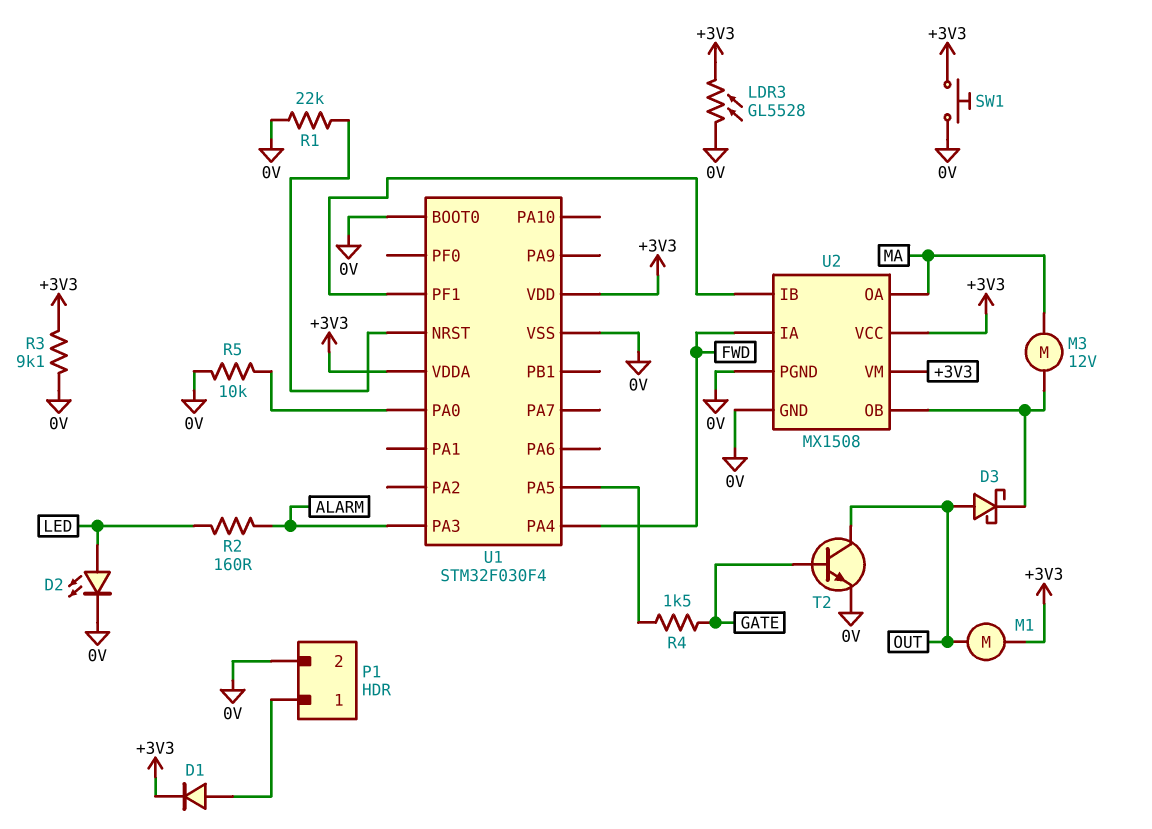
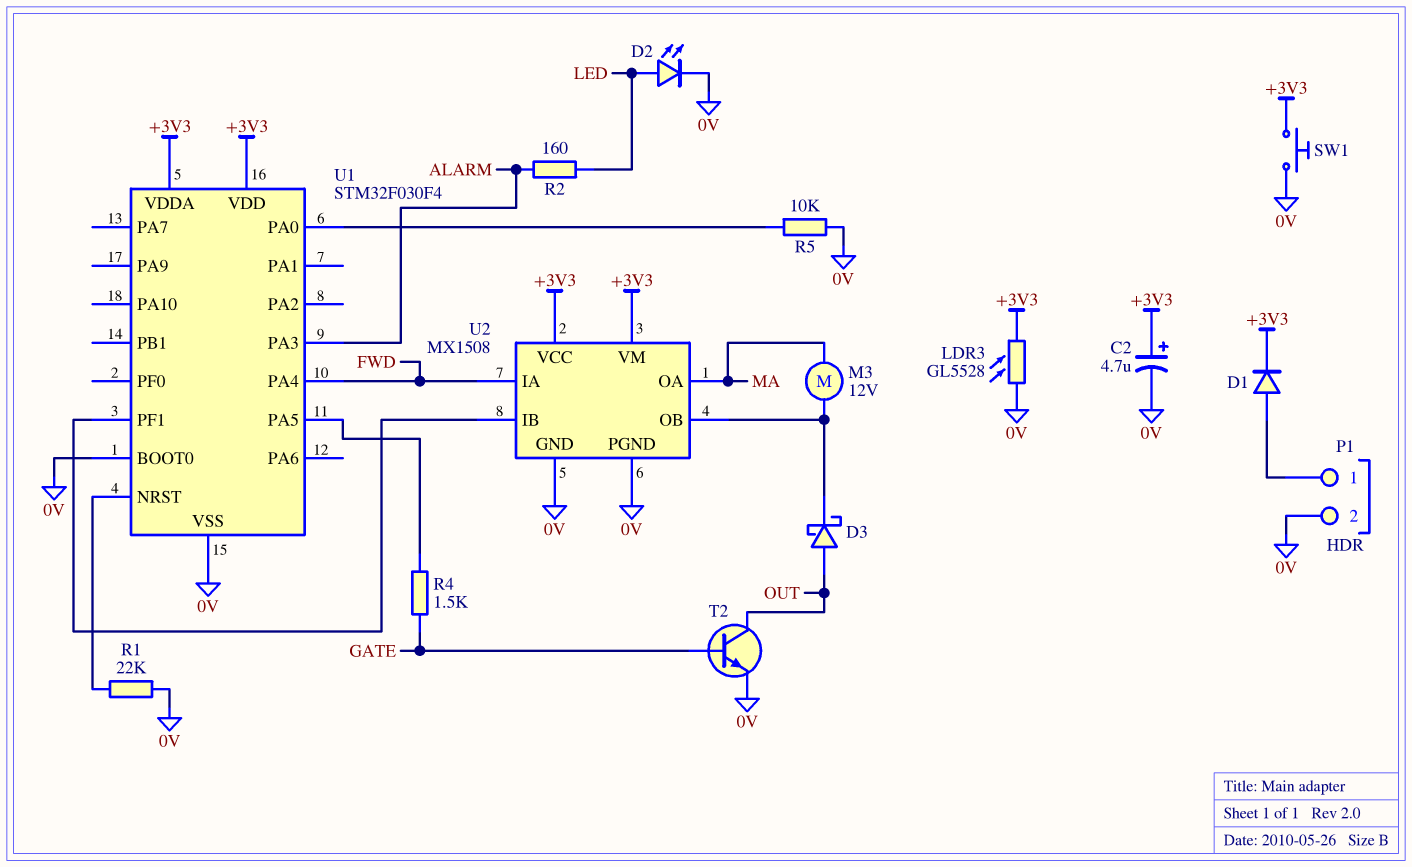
C2: none -> 4.7uF (plus +3V3, minus 0V)
M1: motor (+3V3, OUT) -> none
R3: 9.1k (+3V3, 0V) -> none

